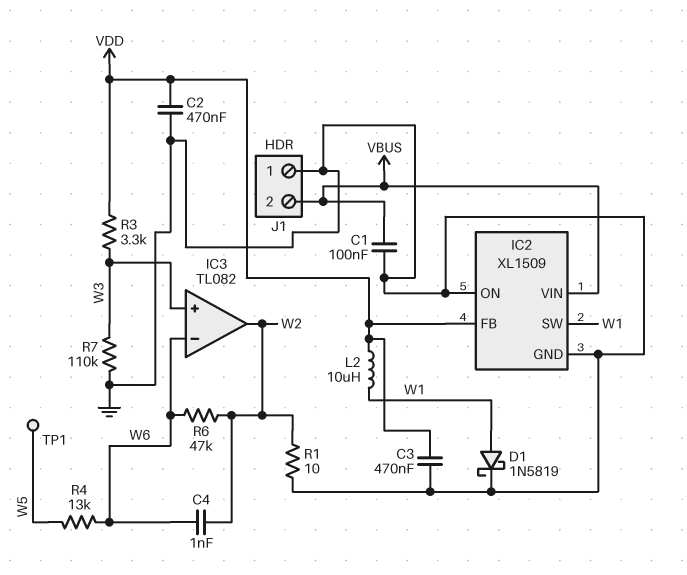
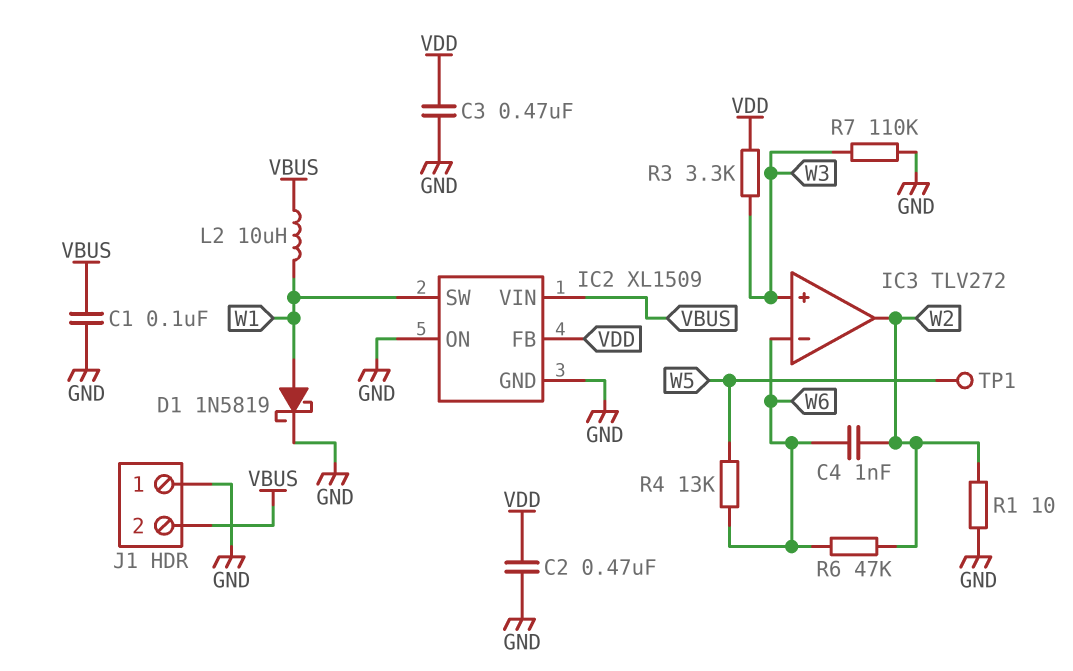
IC3: TL082 -> TLV272
L2: 10uH (VDD, W1) -> 10uH (VBUS, W1)

